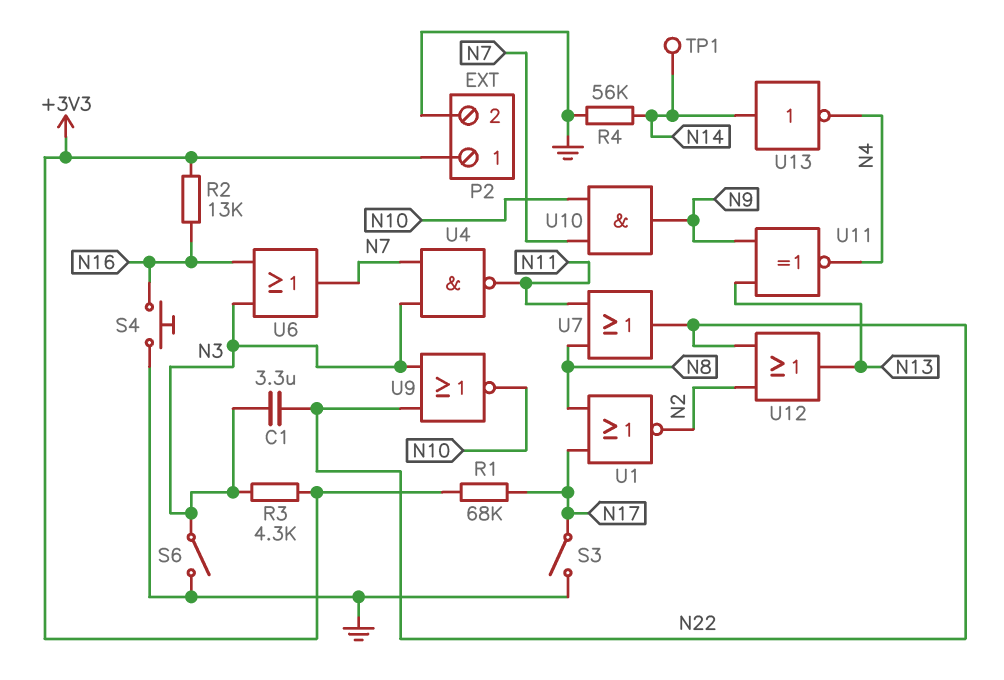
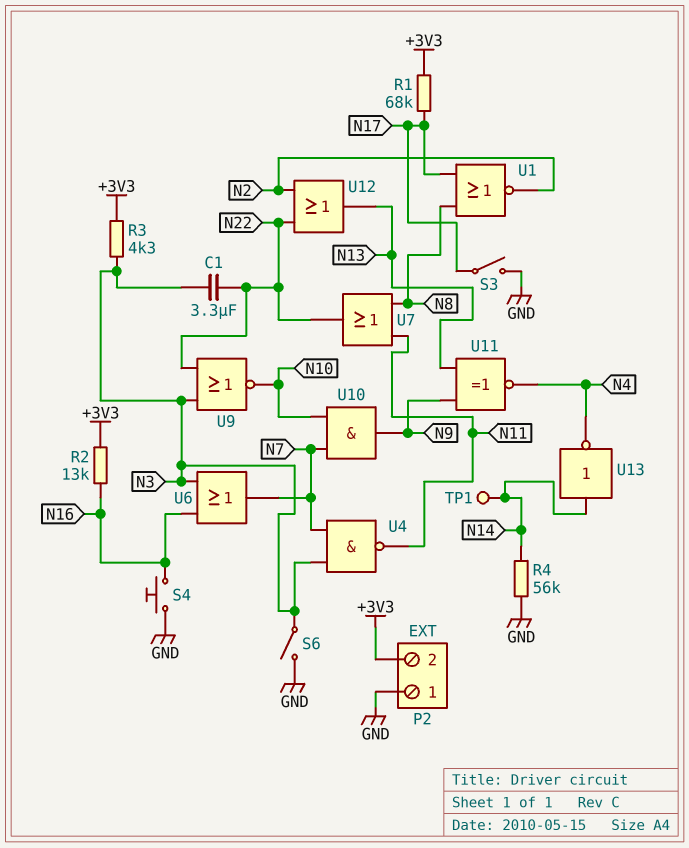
P2 pin 1: +3V3 -> GND
P2 pin 2: GND -> +3V3

